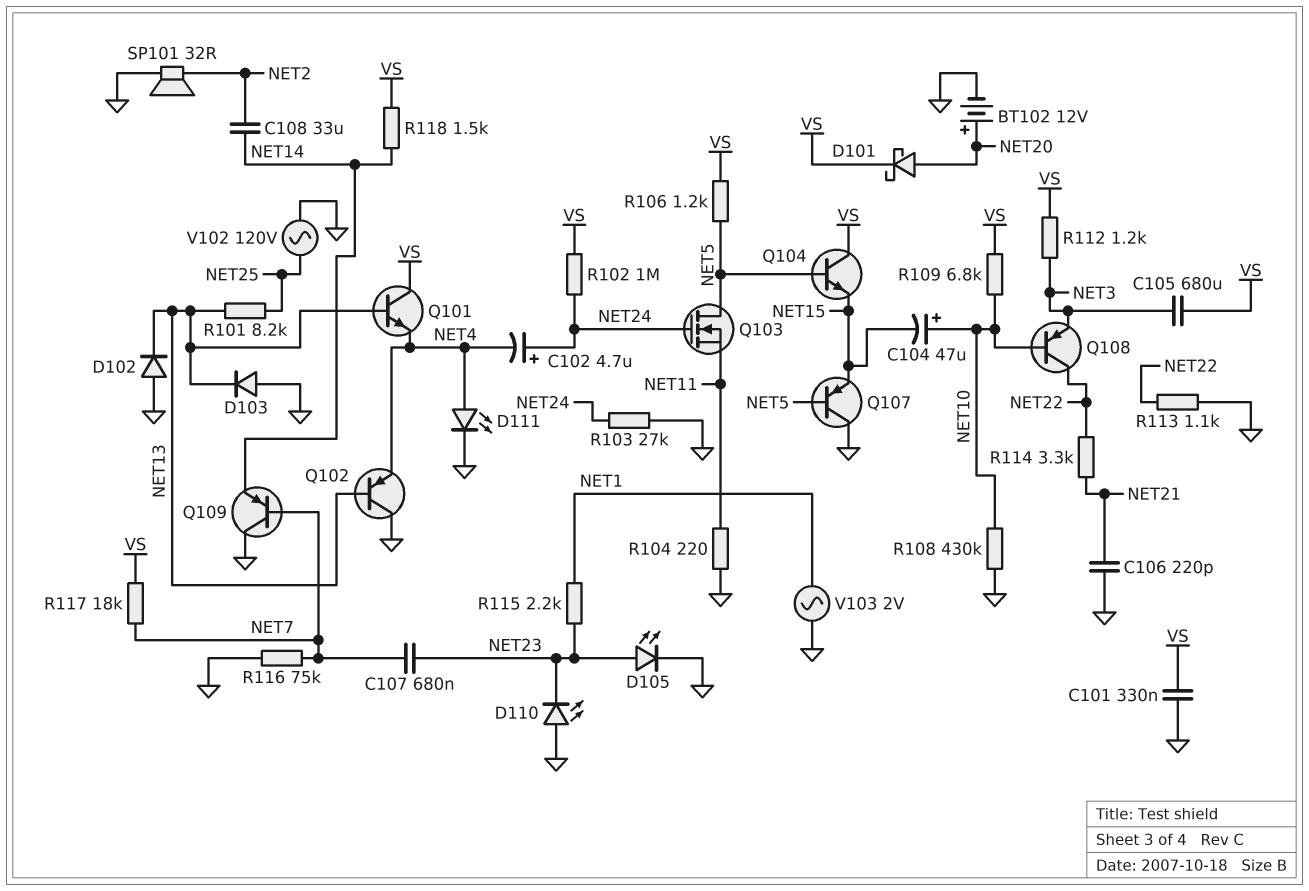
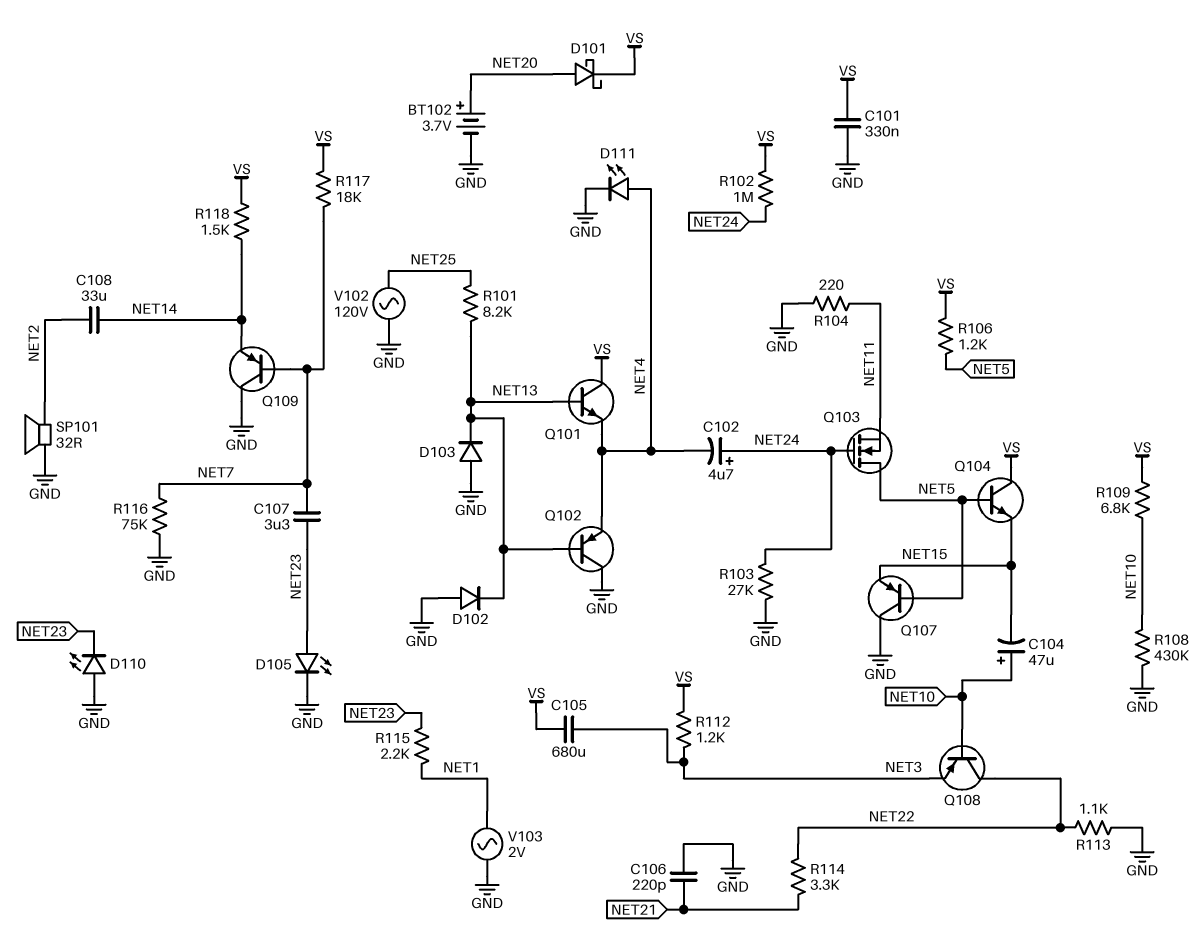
BT102: 12V (plus NET20, minus GND) -> 3.7V (plus NET20, minus GND)
C107: 680nF (NET7, NET23) -> 3.3uF (NET7, NET23)

